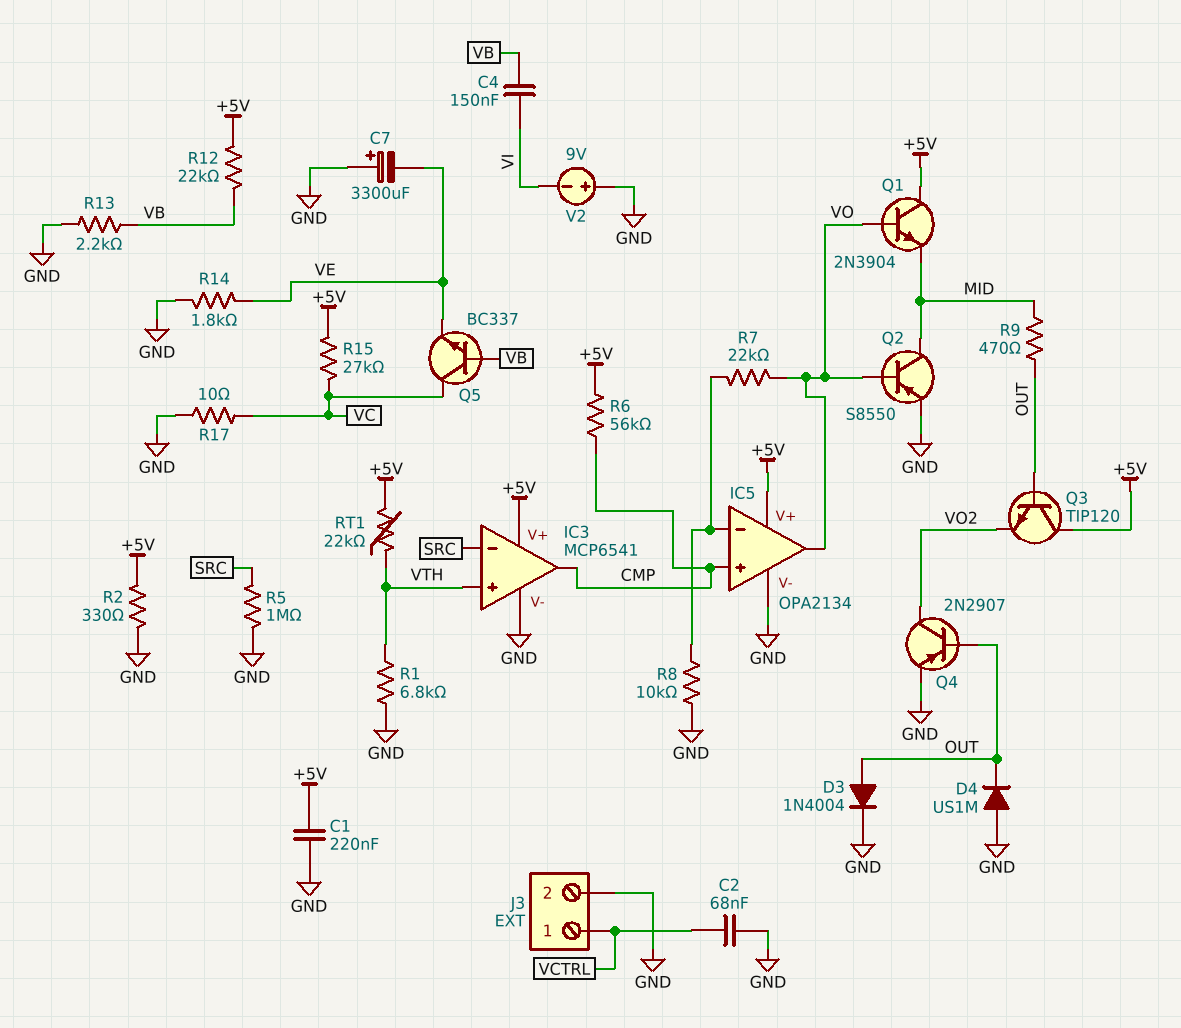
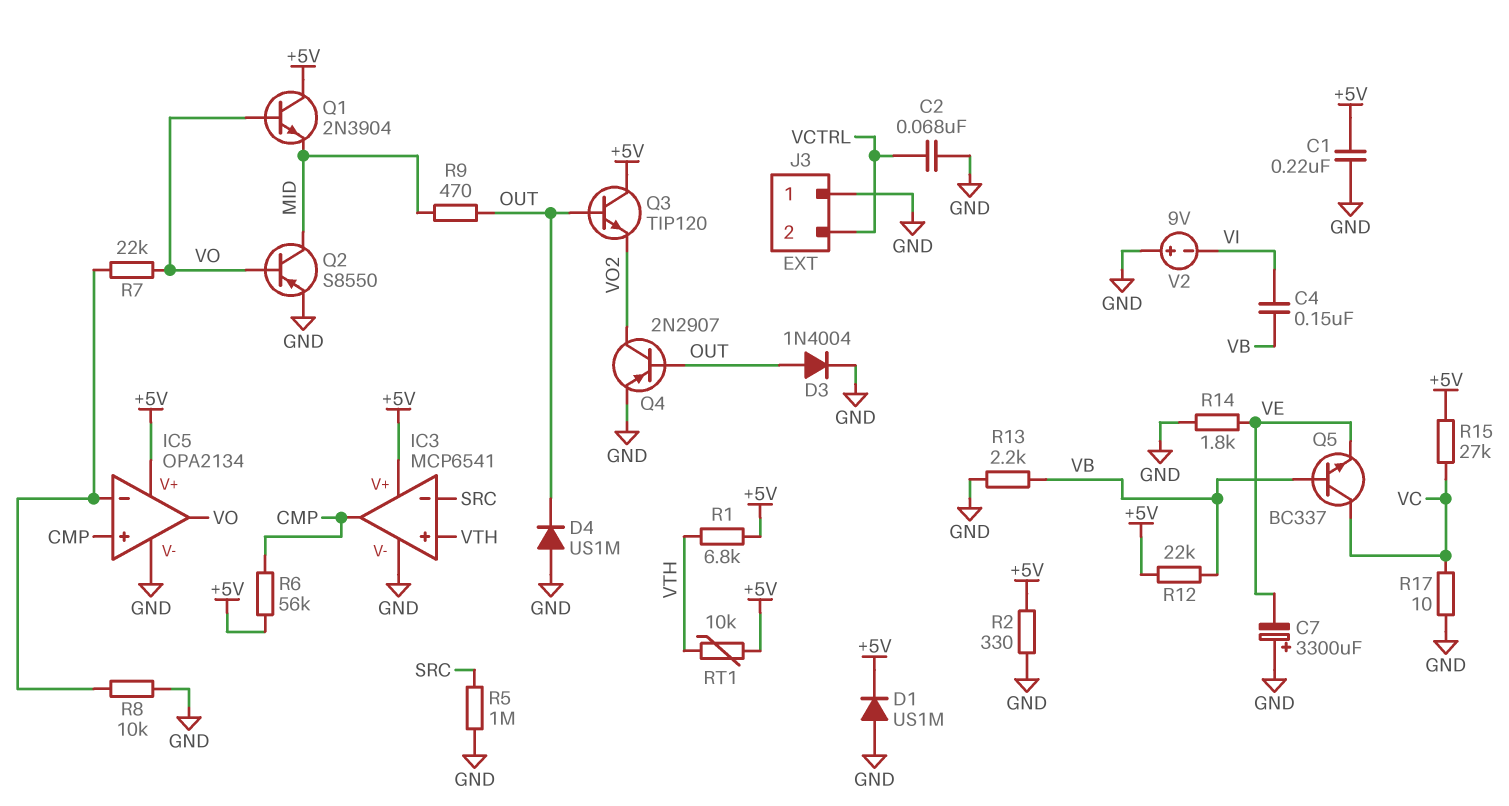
D1: none -> diode US1M (A GND, K +5V)
J3 pin 1: VCTRL -> GND
J3 pin 2: GND -> VCTRL
R1: 6.8k (GND, VTH) -> 6.8k (+5V, VTH)
RT1: 22k (+5V, VTH) -> 10k (+5V, VTH)

